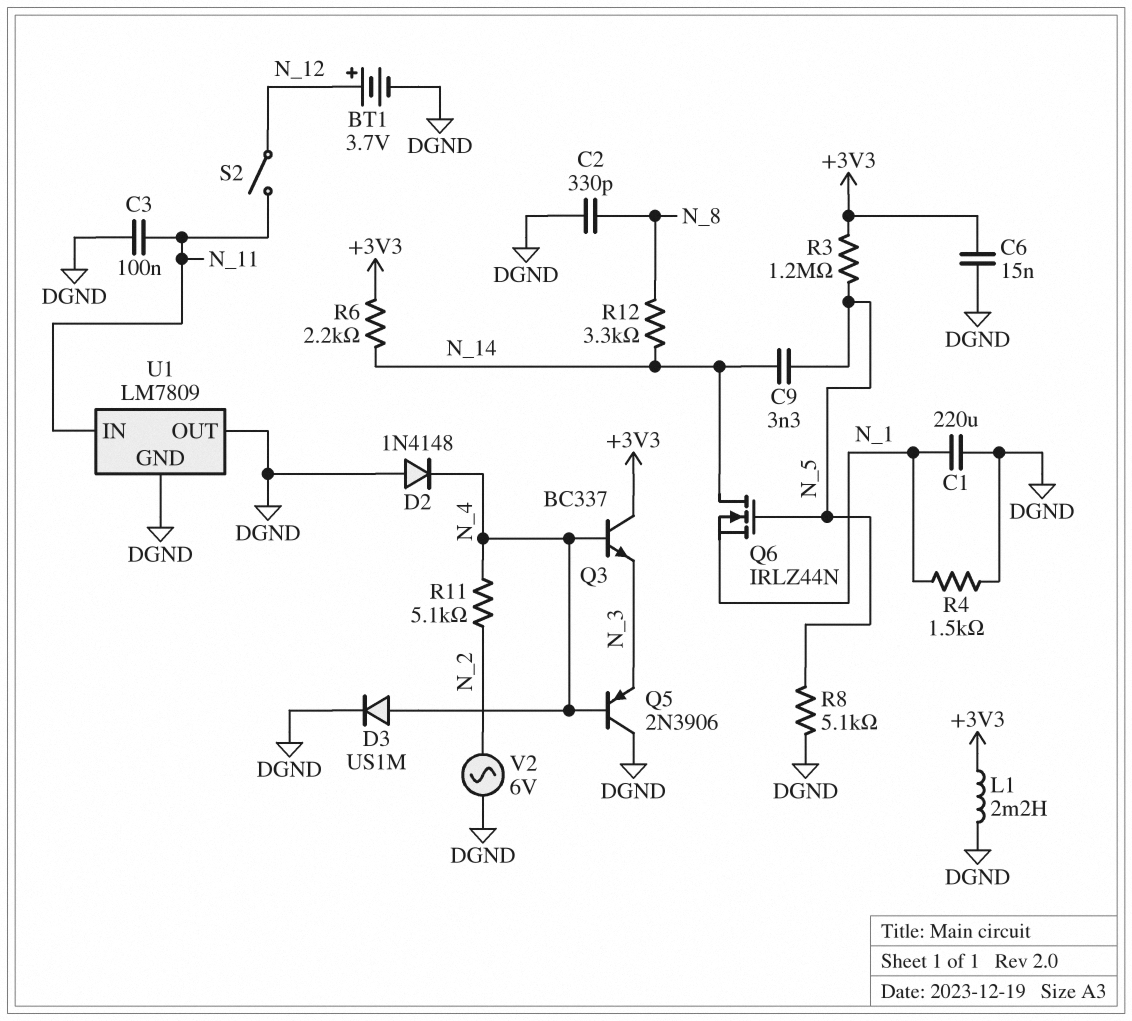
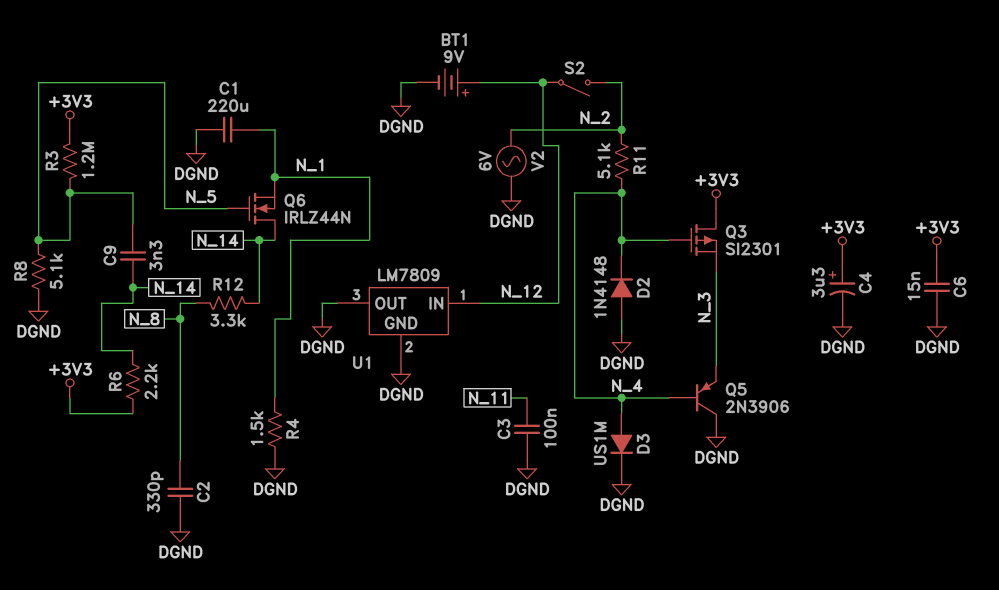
BT1: 3.7V (plus N_12, minus DGND) -> 9V (plus N_12, minus DGND)
C4: none -> 3.3uF (plus +3V3, minus DGND)
L1: 2.2mH (+3V3, DGND) -> none
Q3: NPN BC337 (B N_4, C +3V3, E N_3) -> PMOS SI2301 (G N_4, D +3V3, S N_3)
S2: switch (N_11, N_12) -> switch (N_2, N_12)
U1 pin IN: N_11 -> N_12

